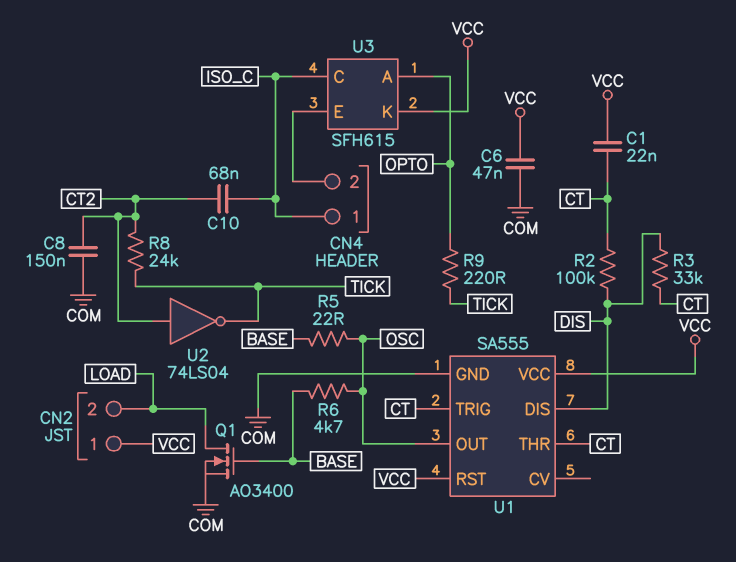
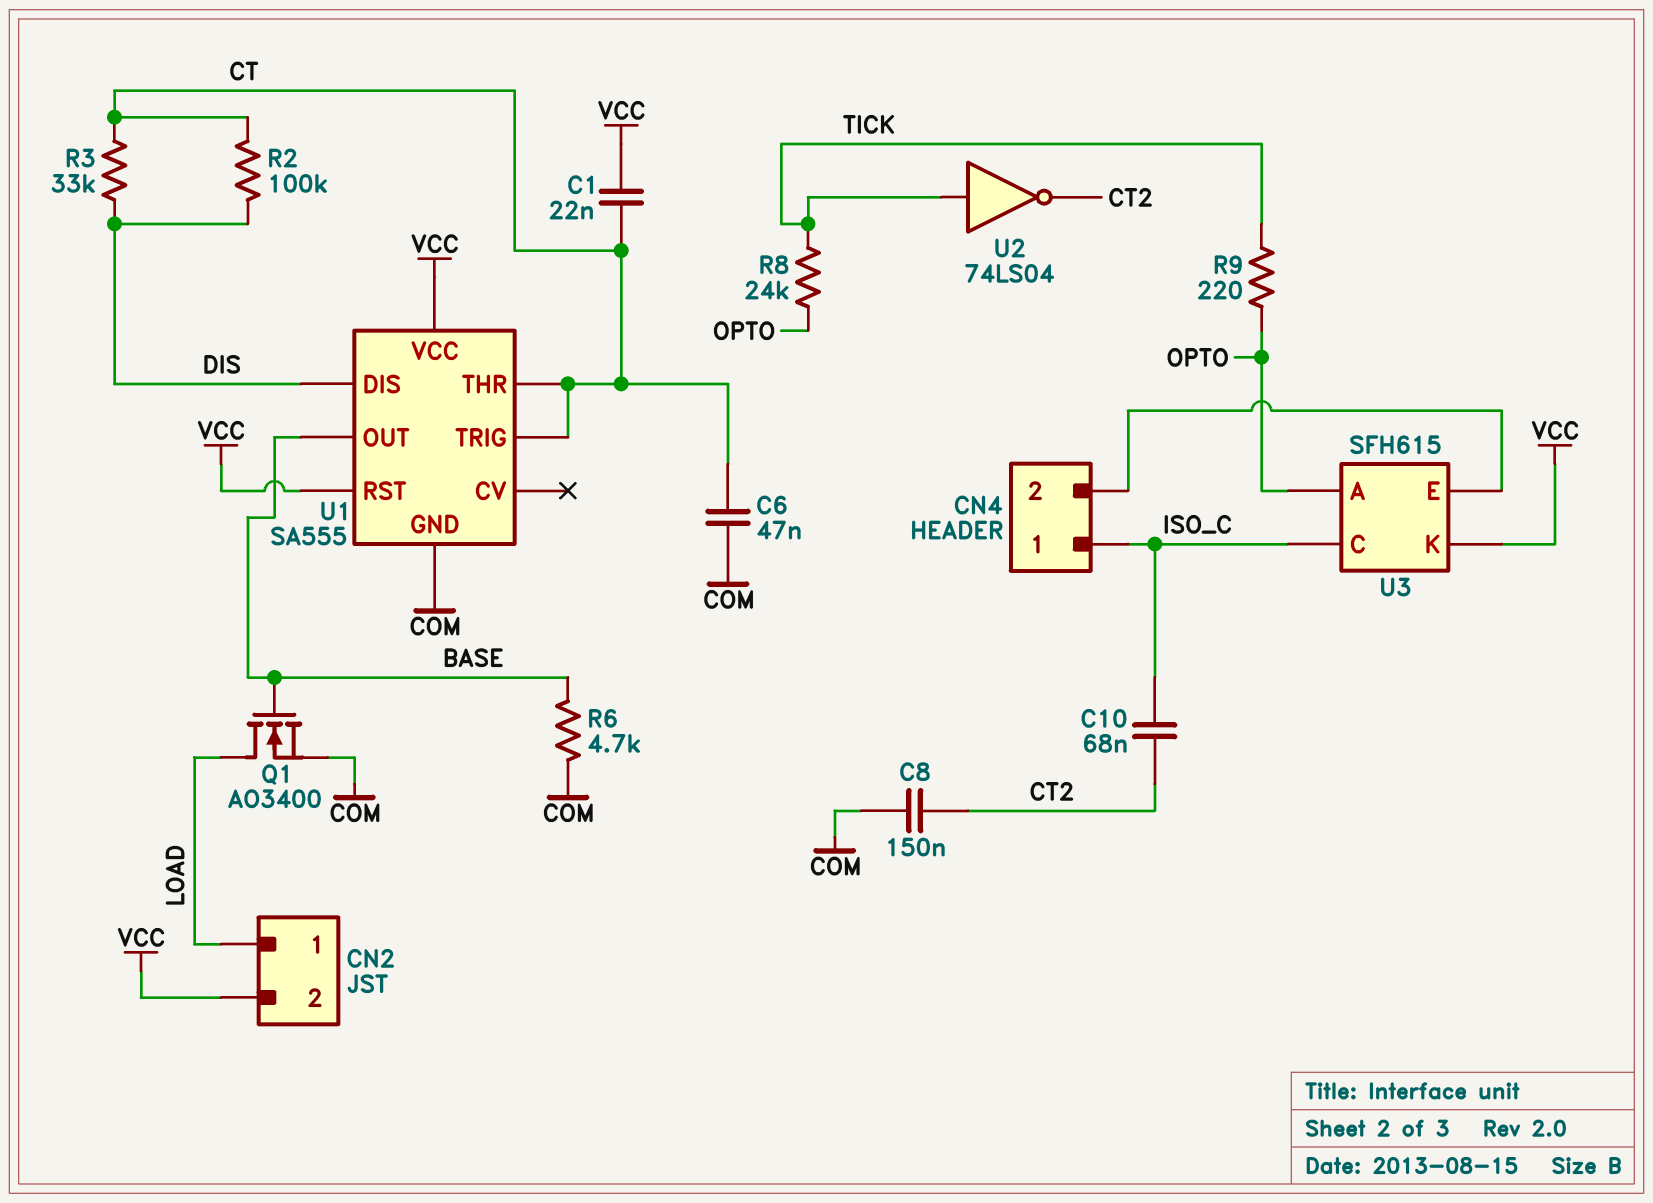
C6: 47nF (COM, VCC) -> 47nF (COM, CT)
CN2 pin 1: VCC -> LOAD
CN2 pin 2: LOAD -> VCC
R5: 22 (BASE, OSC) -> none
R6: 4.7k (BASE, OSC) -> 4.7k (BASE, COM)
R8: 24k (CT2, TICK) -> 24k (OPTO, TICK)
U1 pin OUT: OSC -> BASE
U2: NOT 74LS04 (in CT2, out TICK) -> NOT 74LS04 (in TICK, out CT2)

